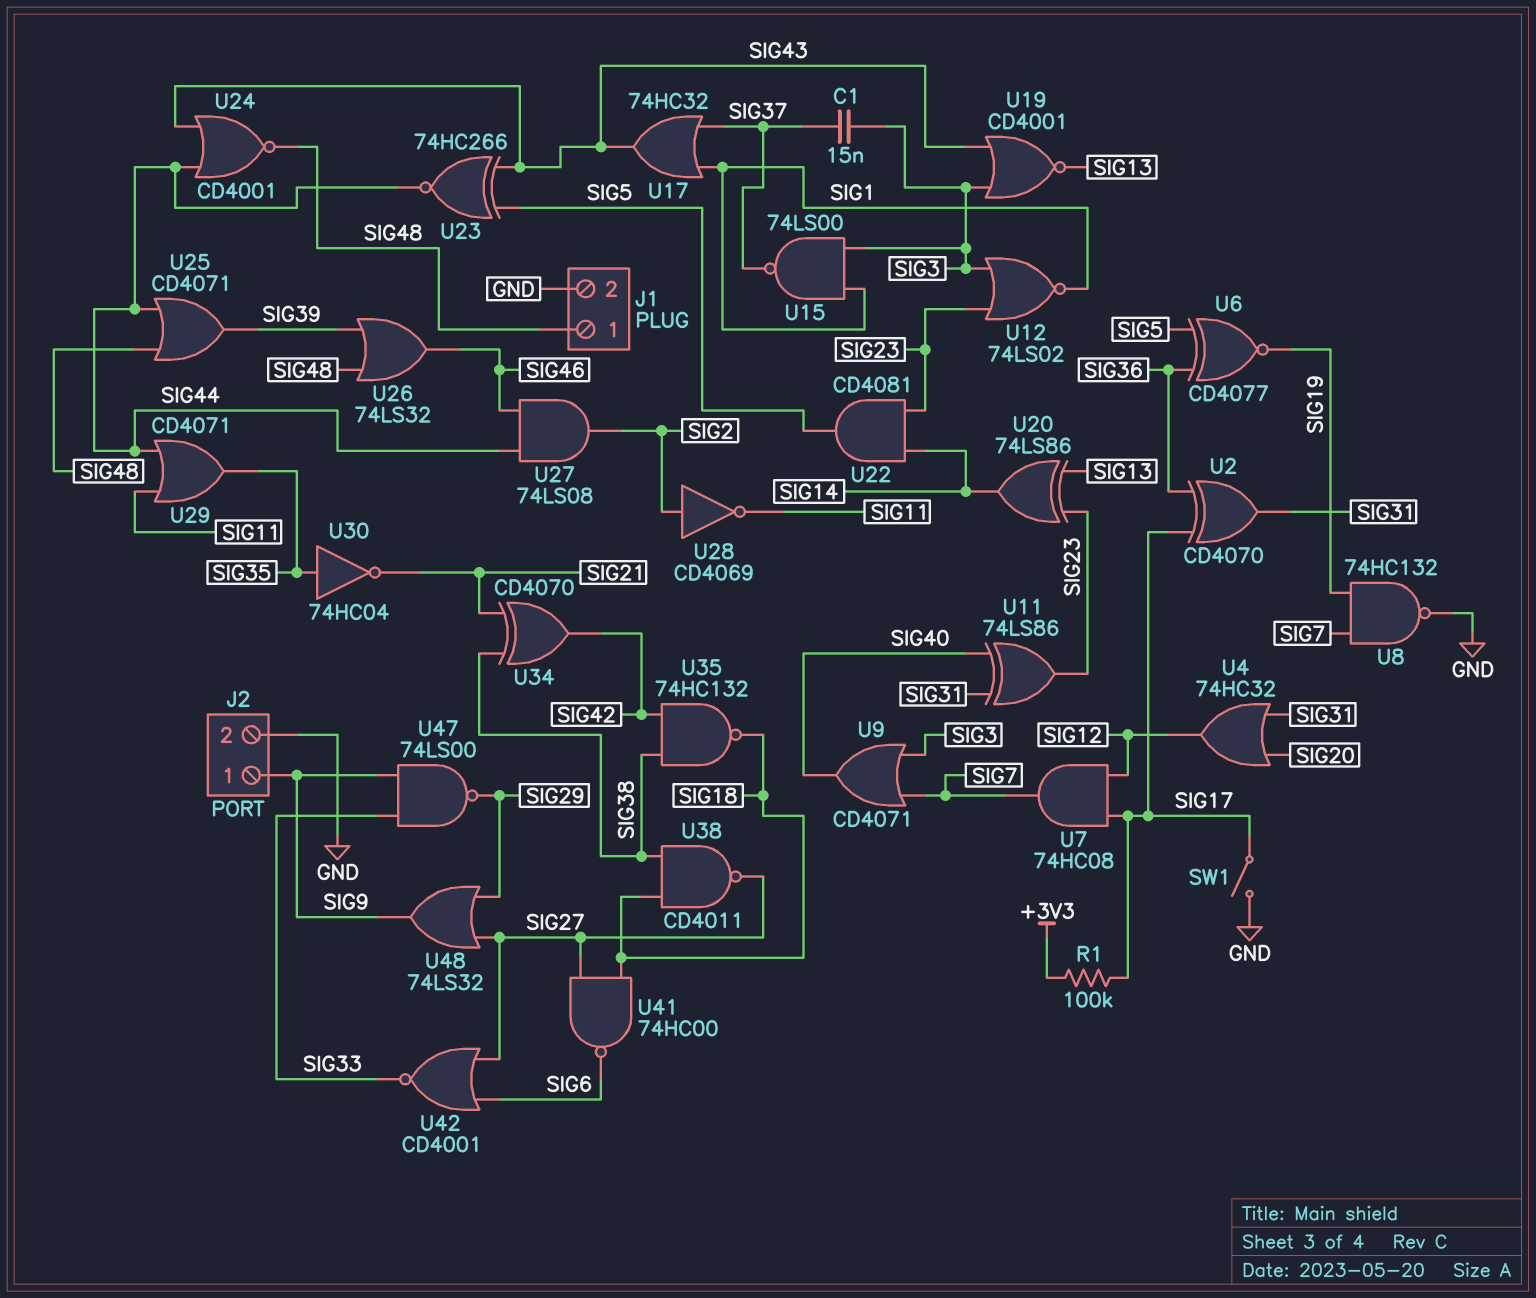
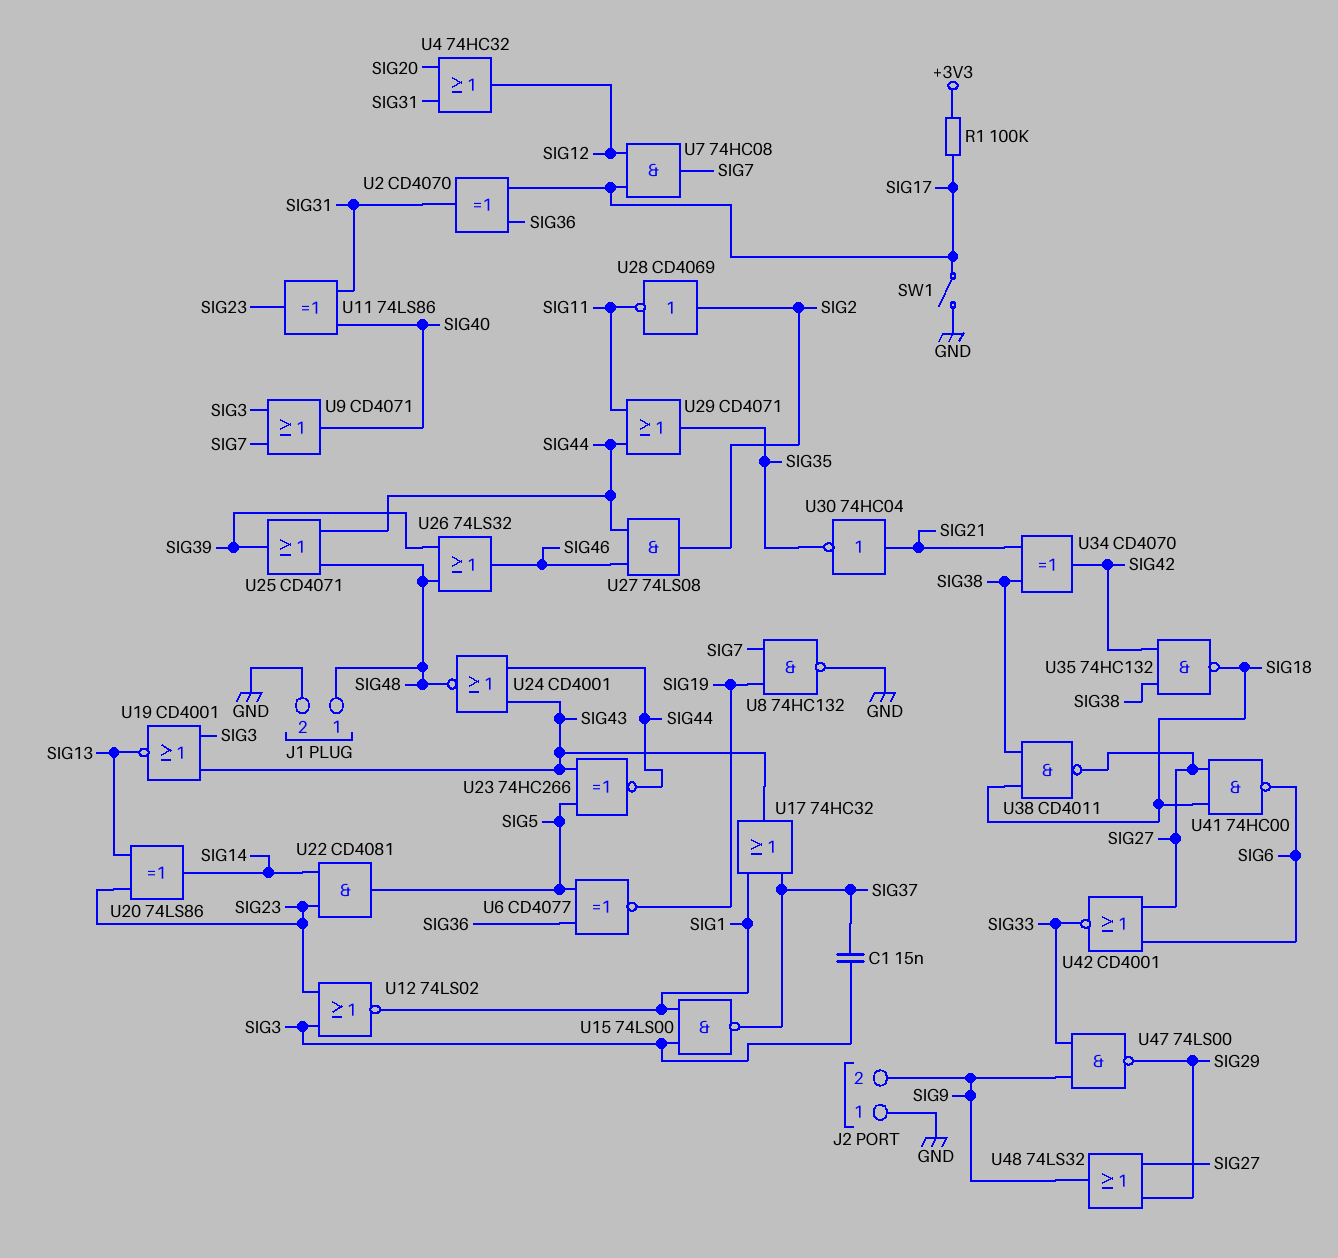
J2 pin 1: SIG9 -> GND
J2 pin 2: GND -> SIG9
U30: NOT 74HC04 (in SIG35, out SIG21) -> NOT 74HC04 (in SIG21, out SIG35)

